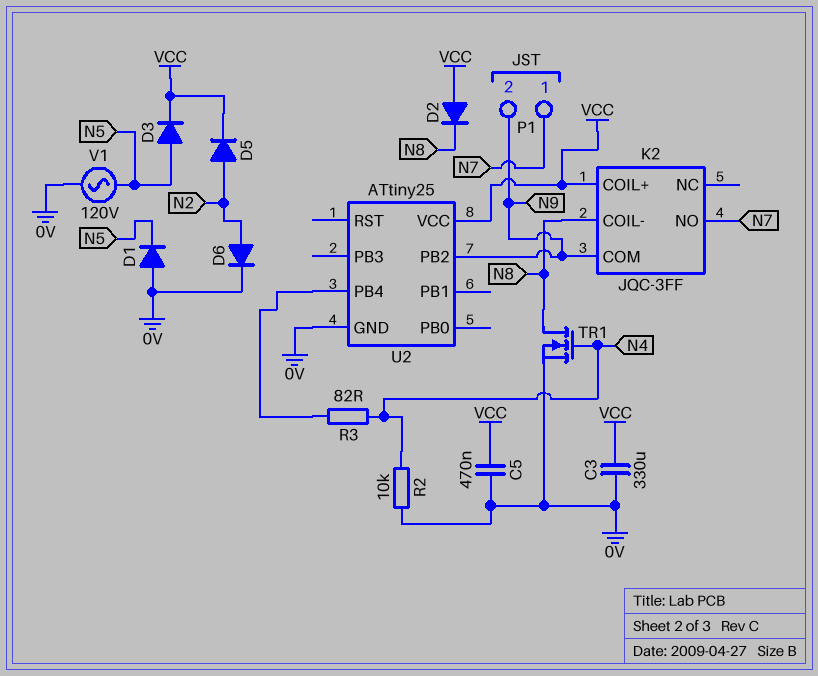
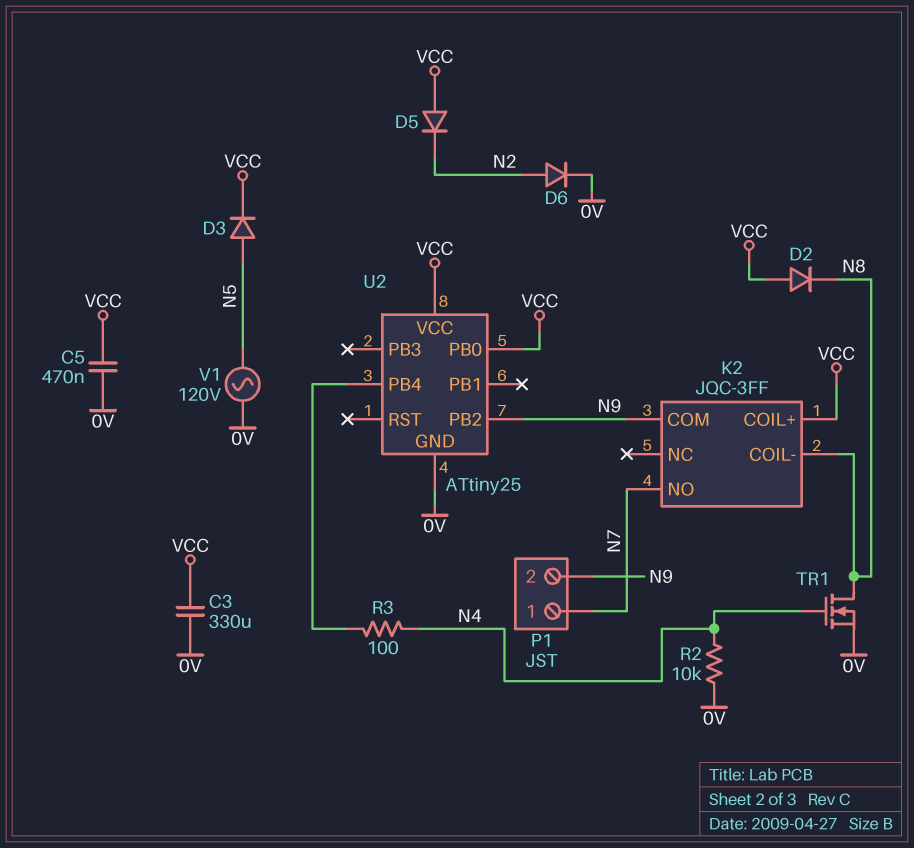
D1: diode (A 0V, K N5) -> none
D5: diode (A N2, K VCC) -> diode (A VCC, K N2)
R3: 82 (N4, U2/PB4) -> 100 (N4, U2/PB4)
U2 pin PB0: none -> VCC

